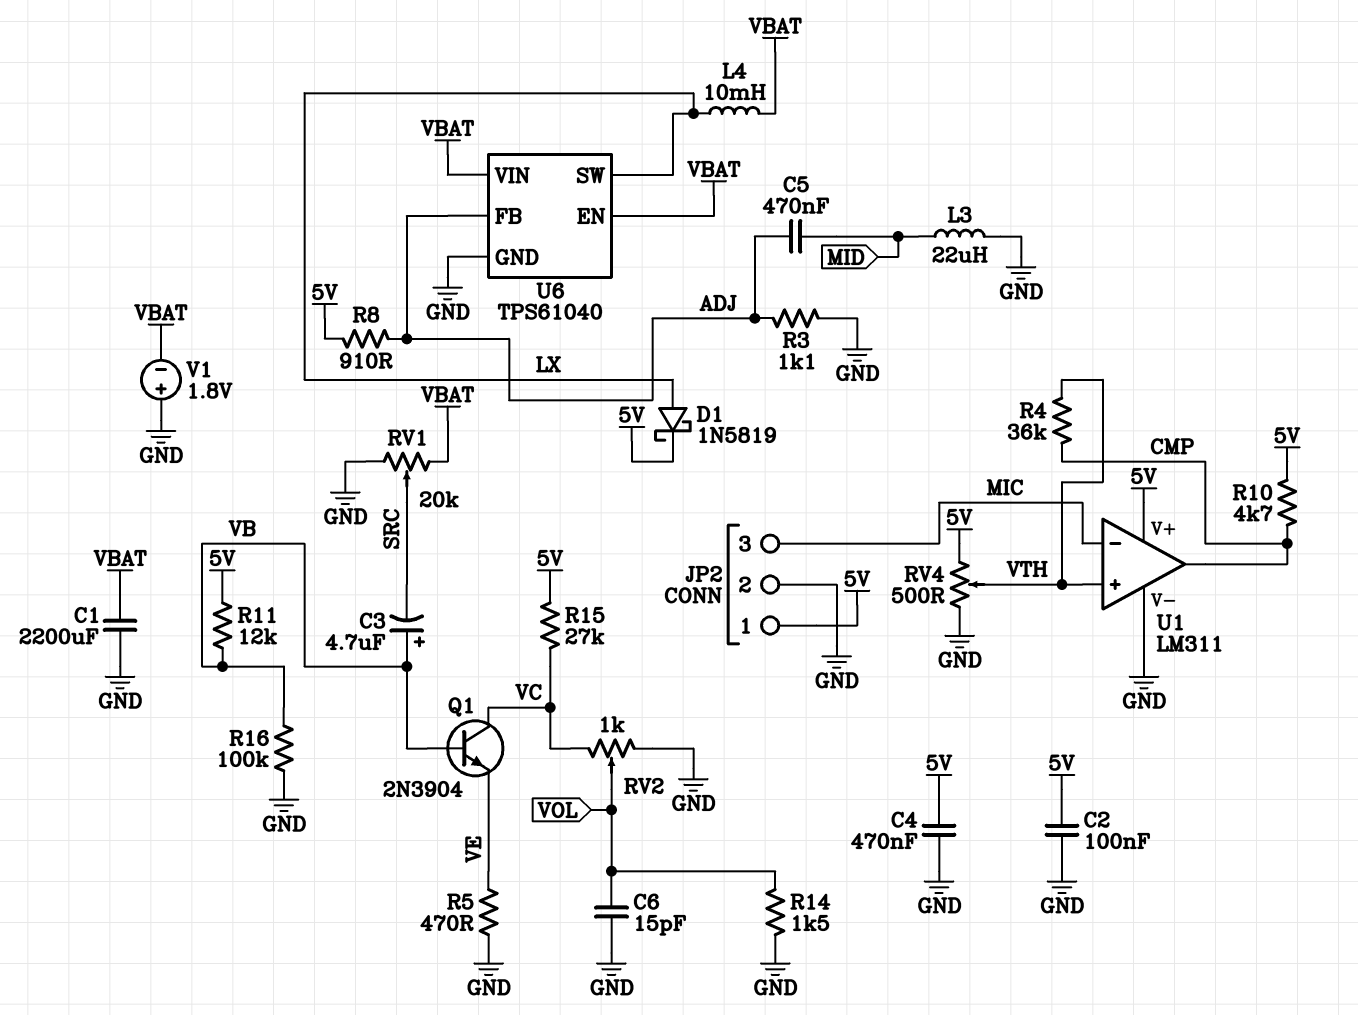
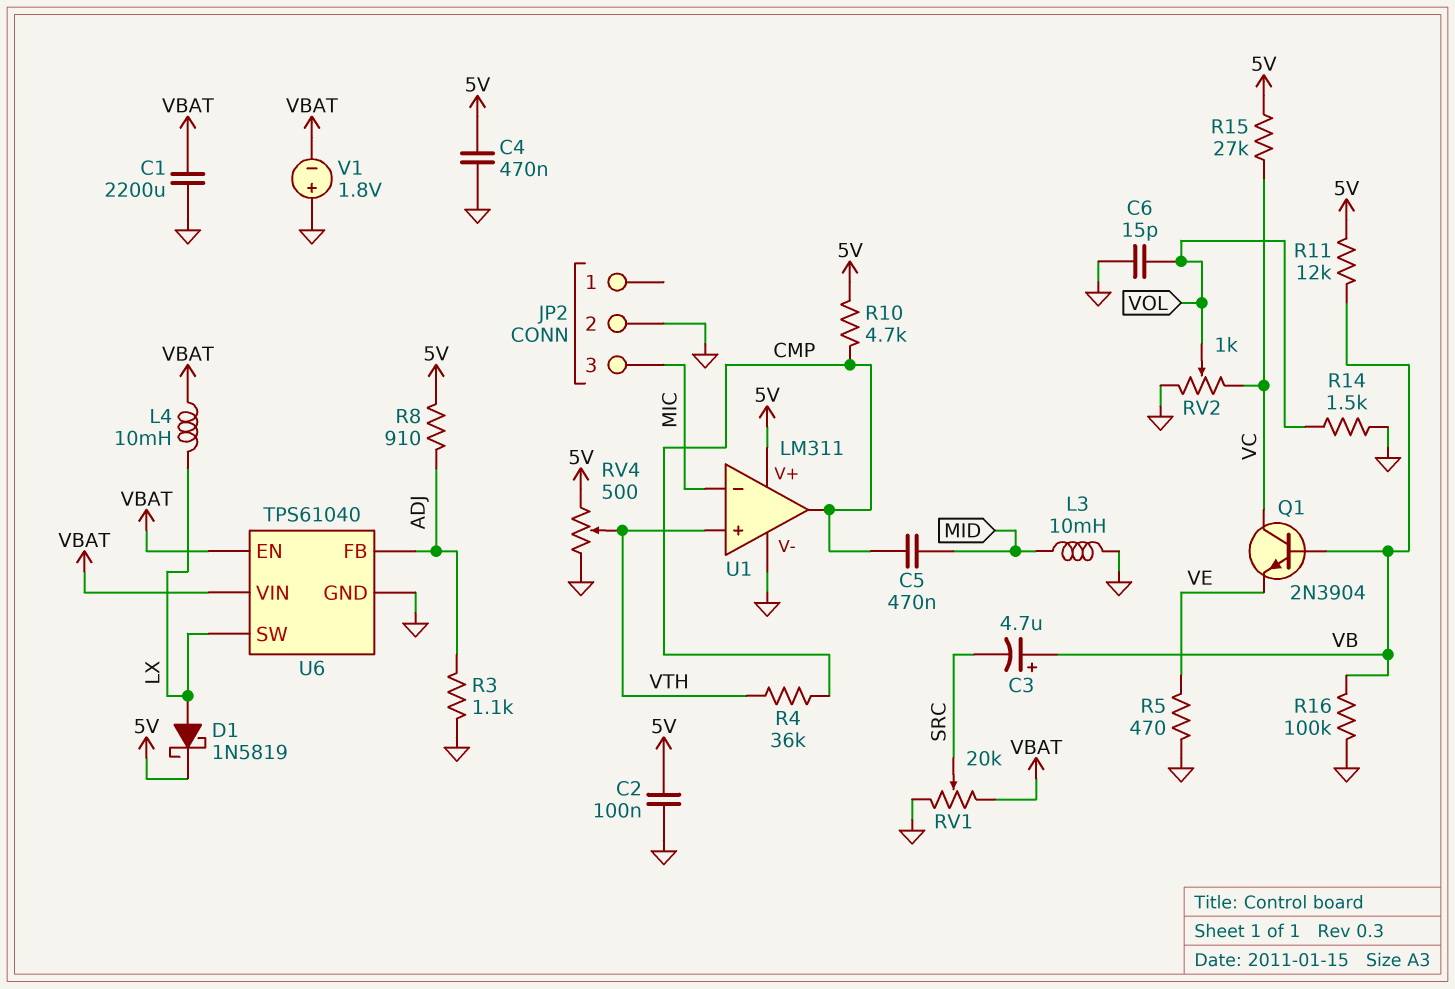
C5: 470nF (ADJ, MID) -> 470nF (CMP, MID)
JP2 pin 1: 5V -> none
L3: 22uH (GND, MID) -> 10mH (GND, MID)

